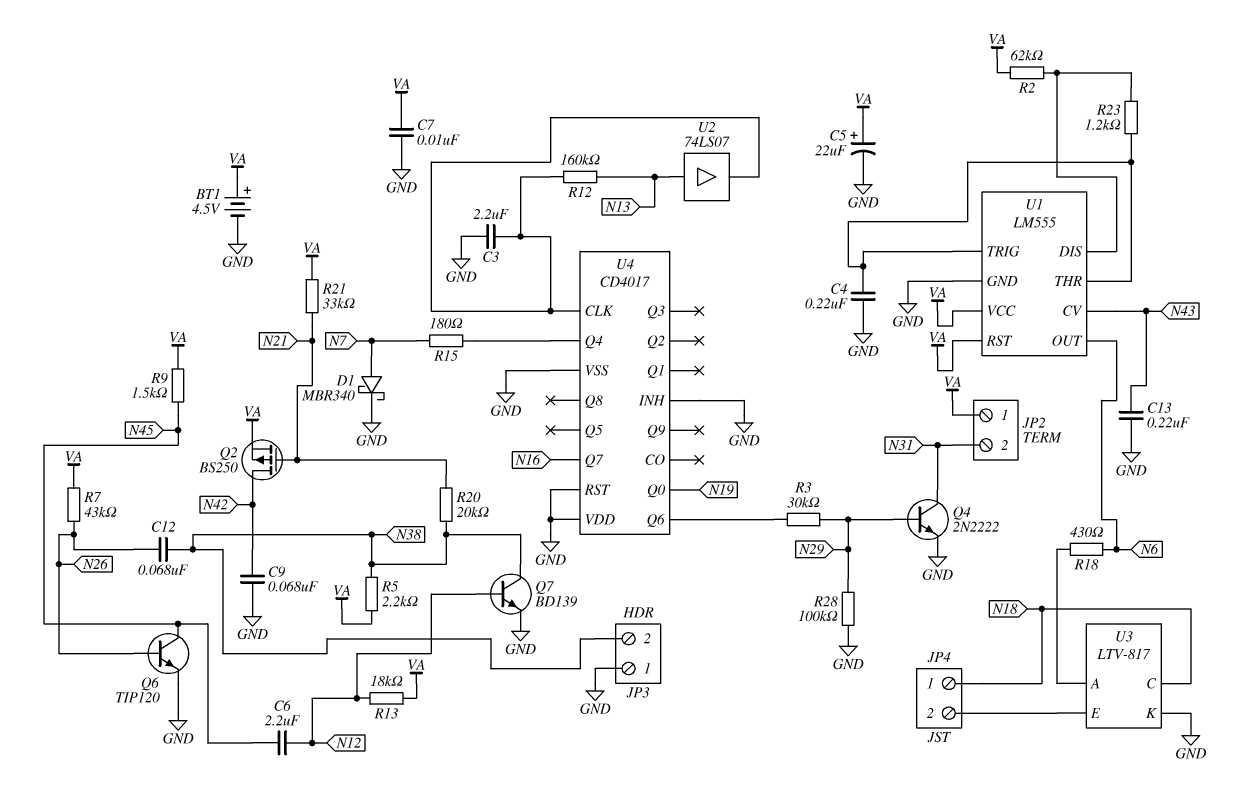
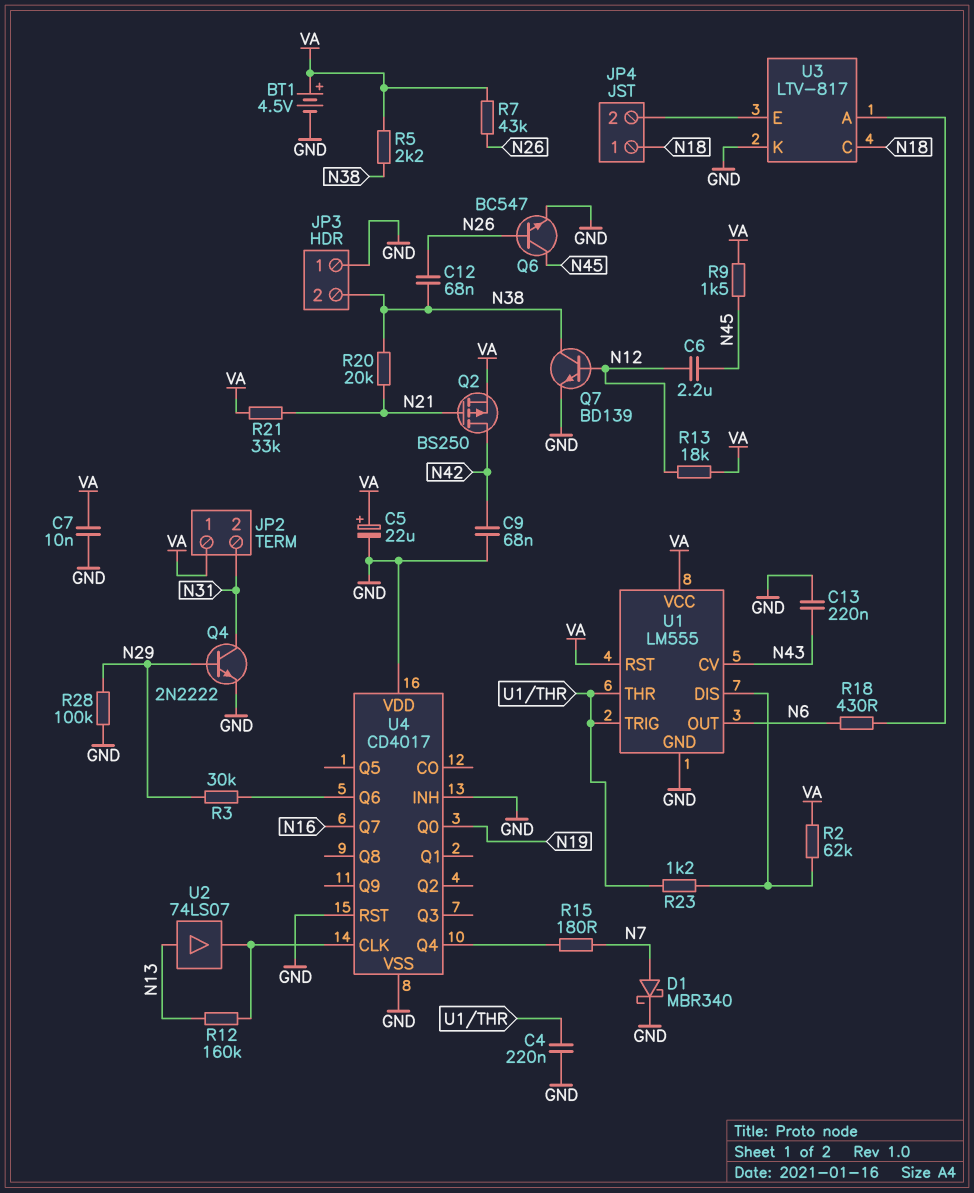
C3: 2.2uF (GND, U4/CLK) -> none
Q6: NPN TIP120 (B N26, C N45, E GND) -> NPN BC547 (B N26, C N45, E GND)

